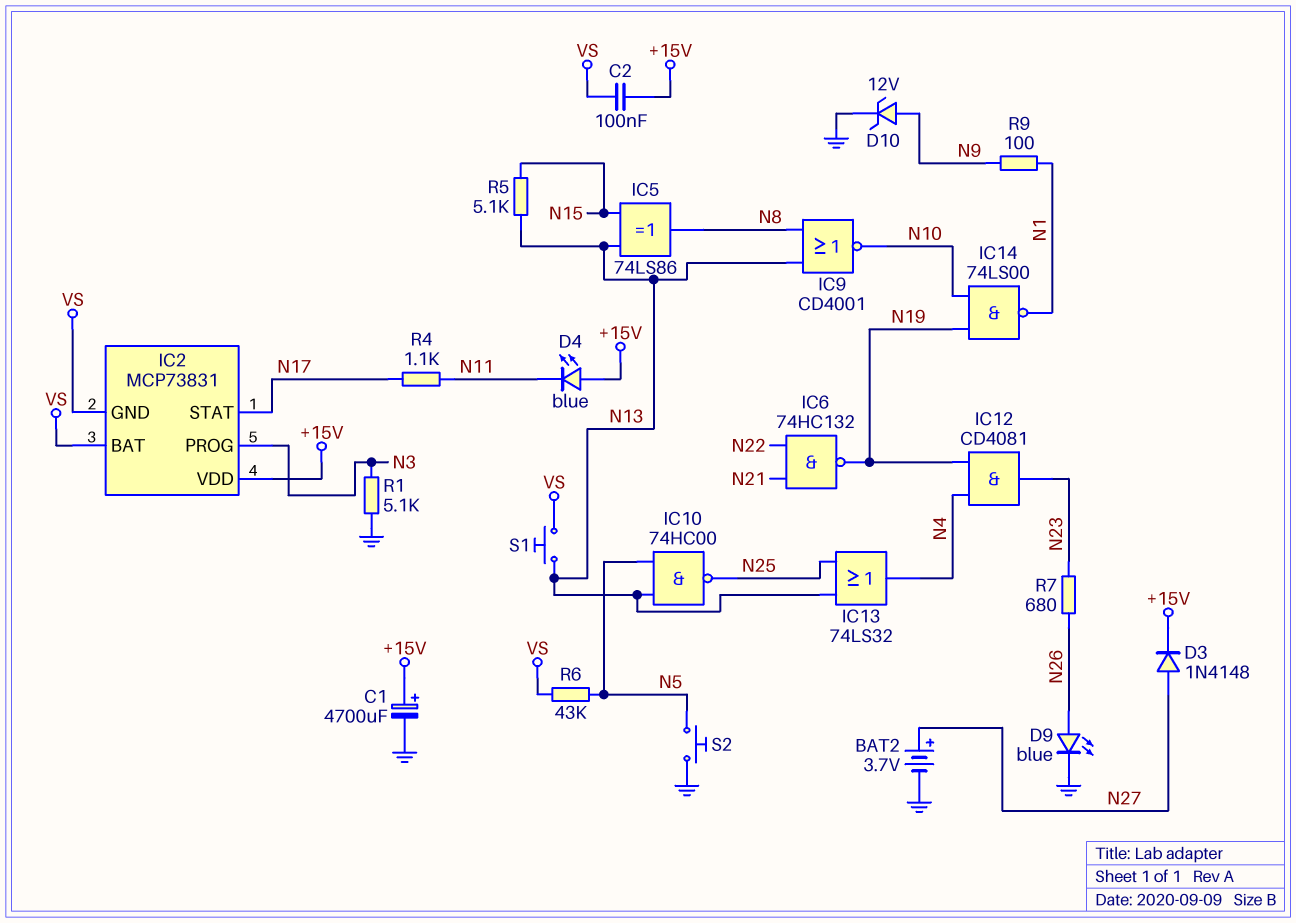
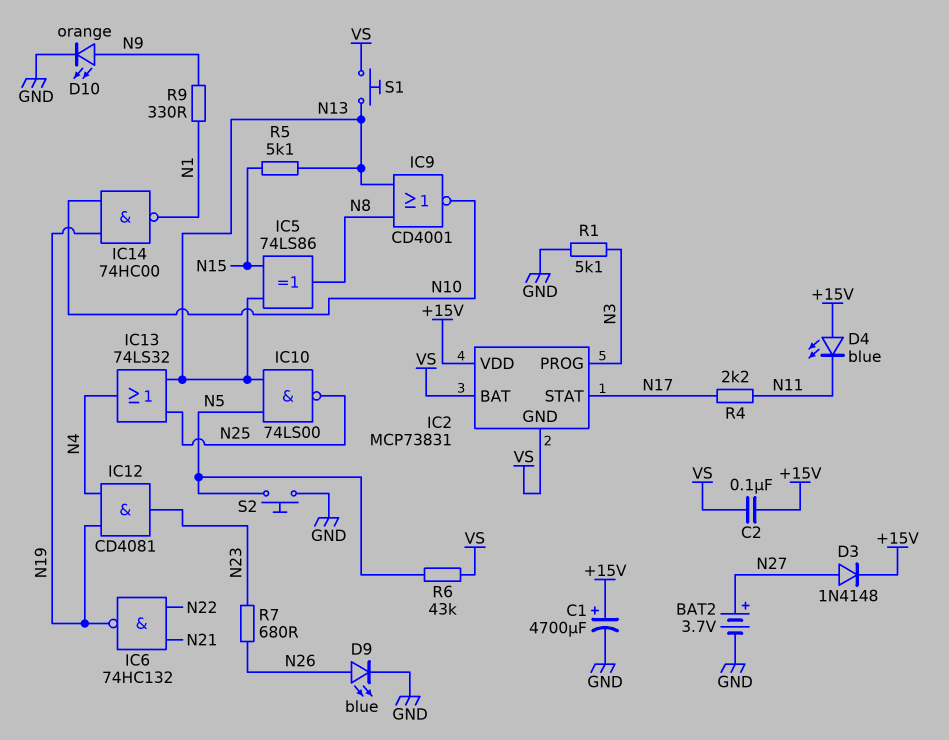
D10: zener 12V (A N9, K GND) -> LED orange (A N9, K GND)
IC10: NAND 74HC00 (in N5, in N13, out N25) -> NAND 74LS00 (in N5, in N13, out N25)
IC14: NAND 74LS00 (in N10, in N19, out N1) -> NAND 74HC00 (in N10, in N19, out N1)
R4: 1.1k (N11, N17) -> 2.2k (N11, N17)
R9: 100 (N1, N9) -> 330 (N1, N9)

